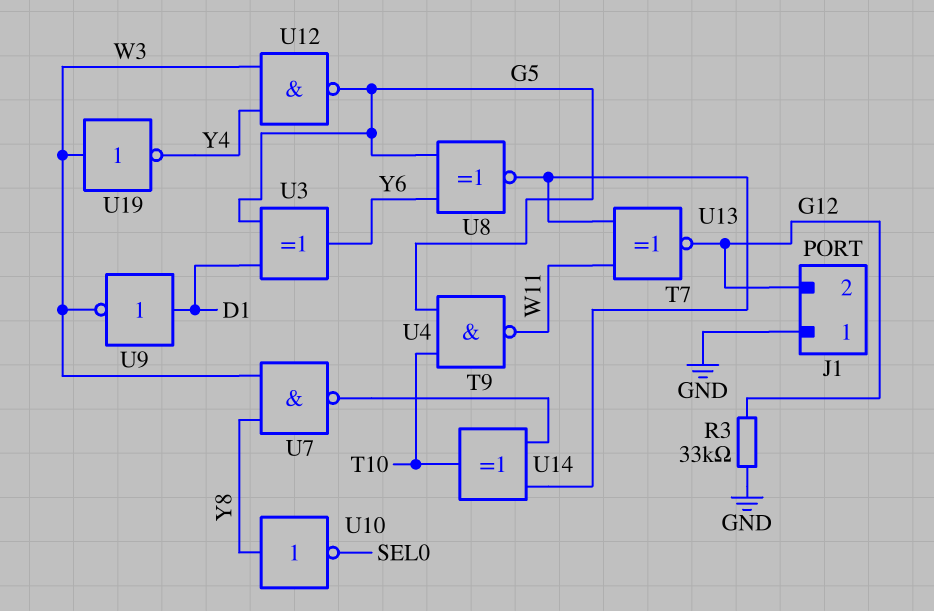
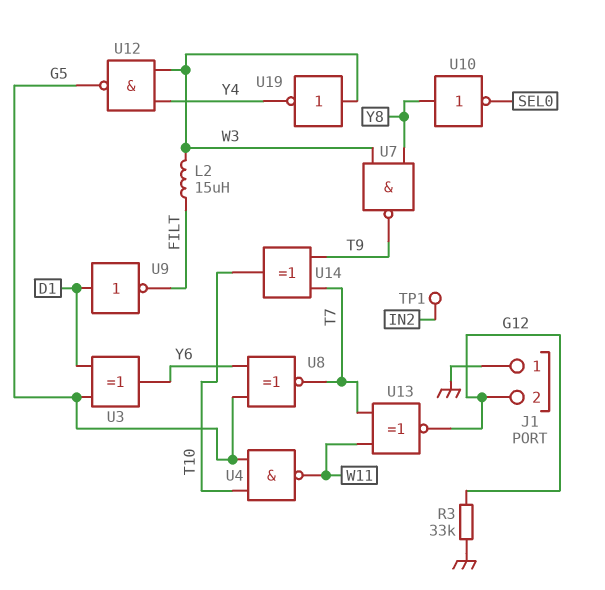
L2: none -> 15uH (FILT, W3)
TP1: none -> test point (IN2)
U9: NOT (in D1, out W3) -> NOT (in D1, out FILT)

